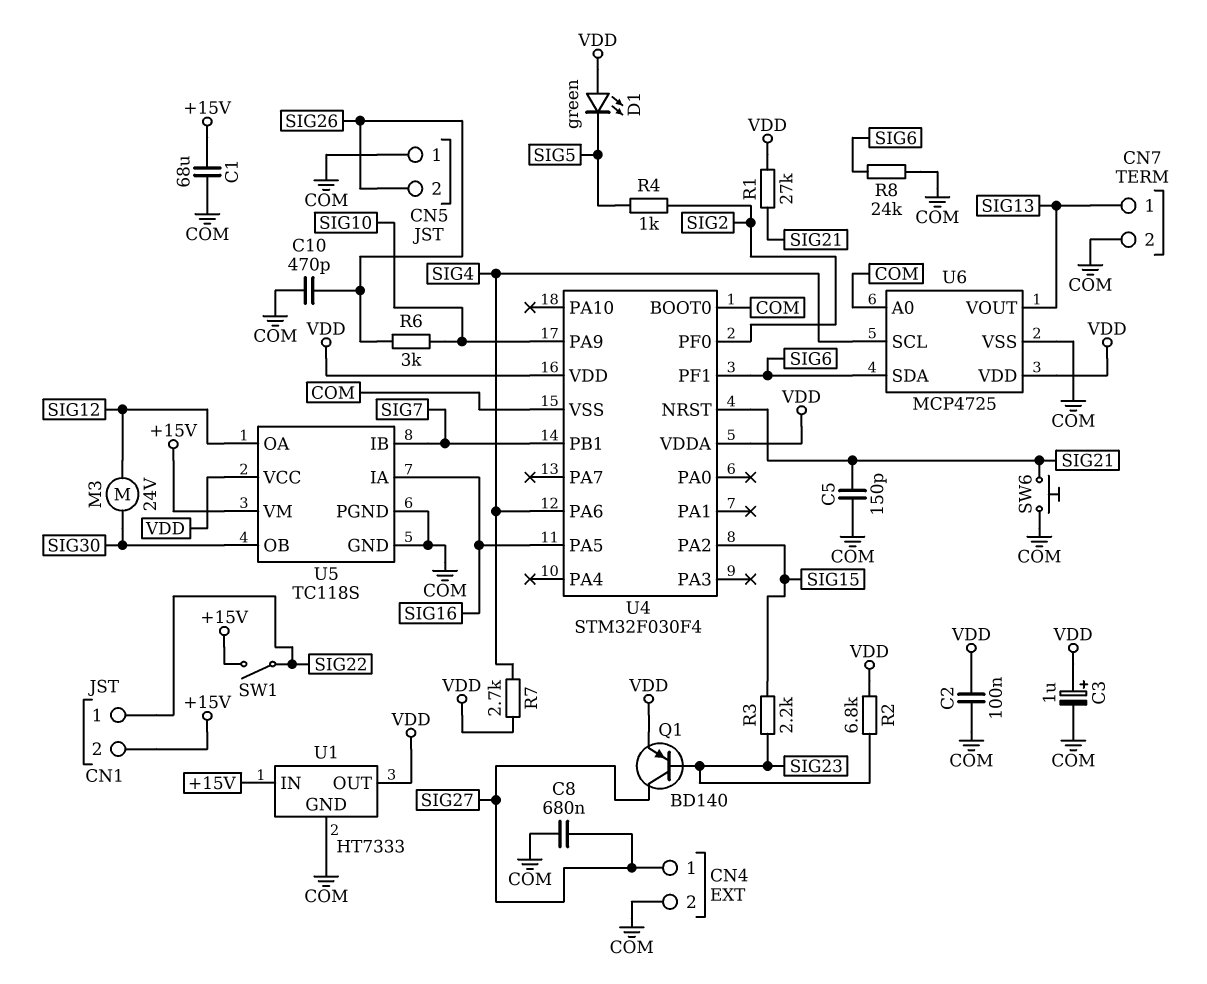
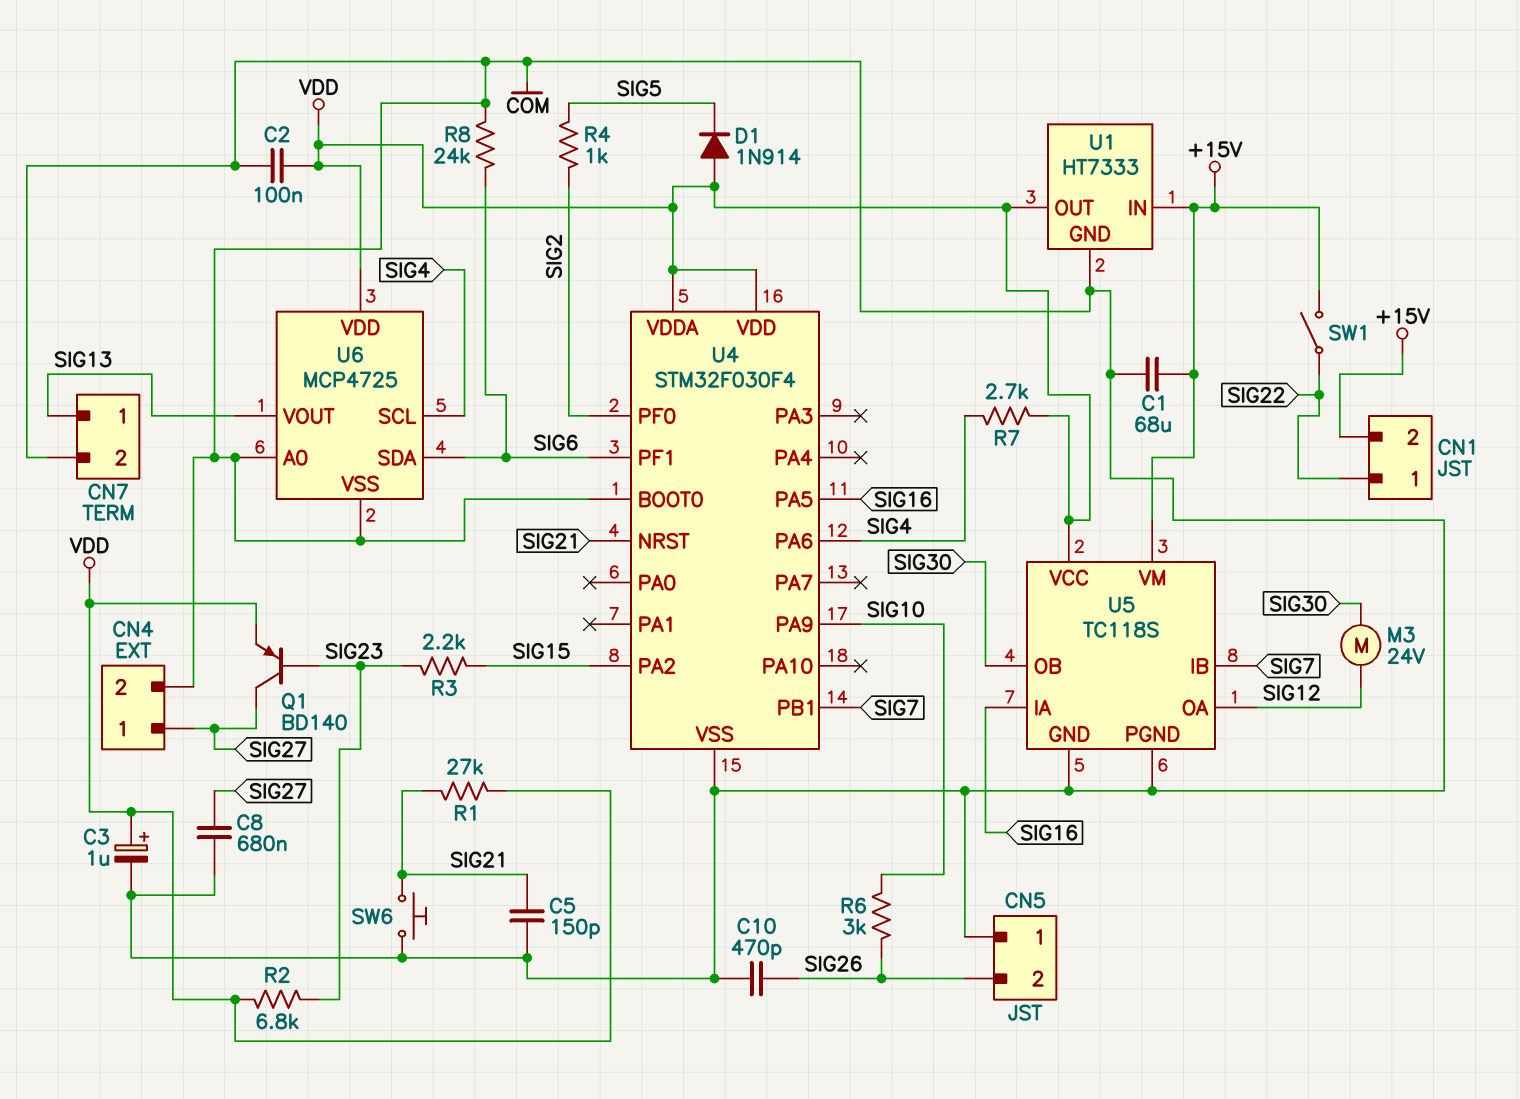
D1: LED green (A VDD, K SIG5) -> diode 1N914 (A VDD, K SIG5)

